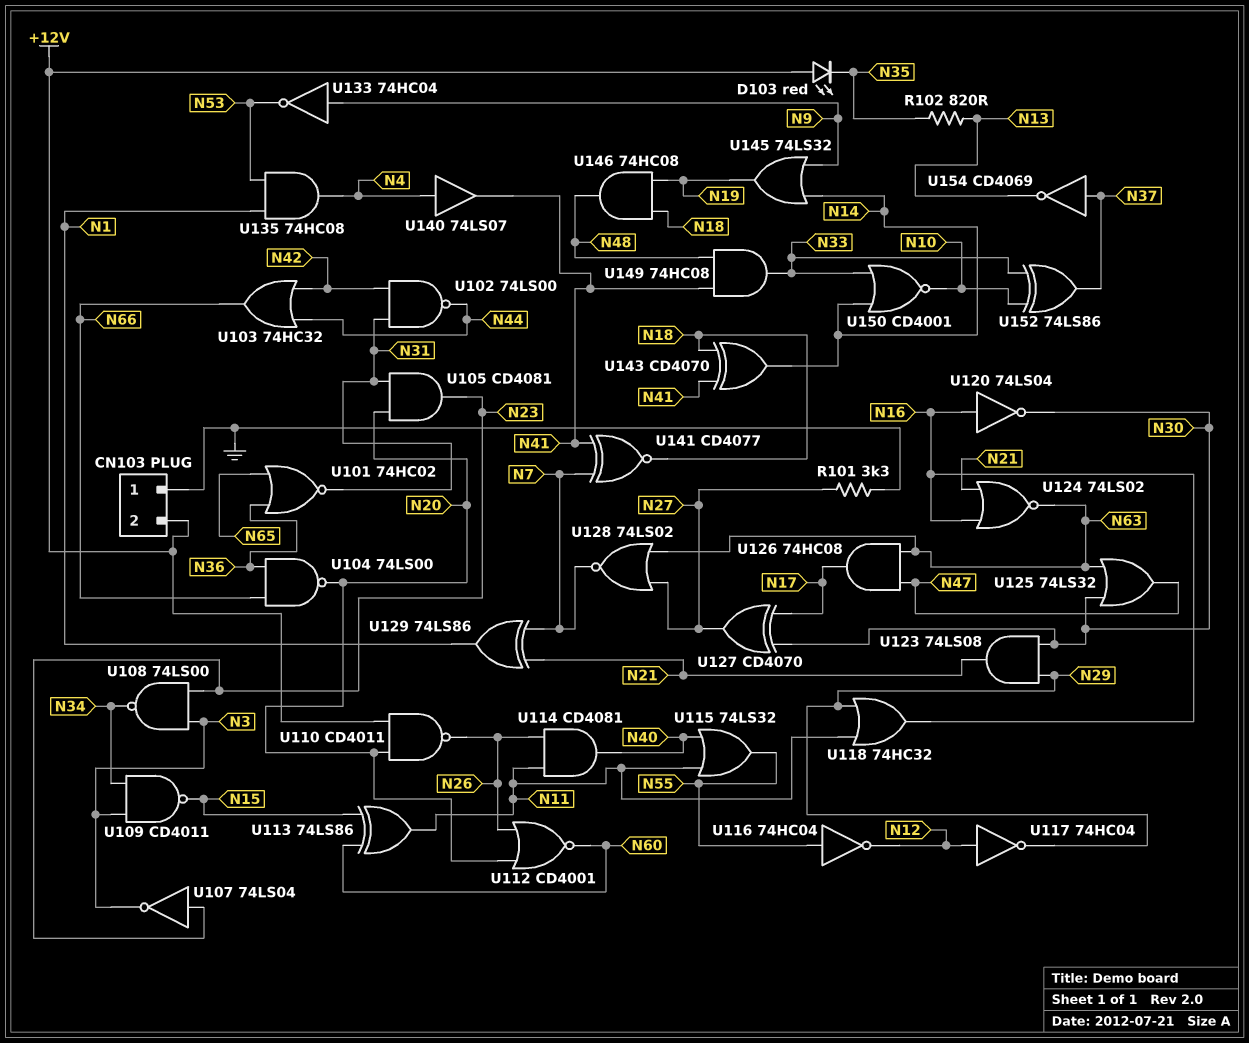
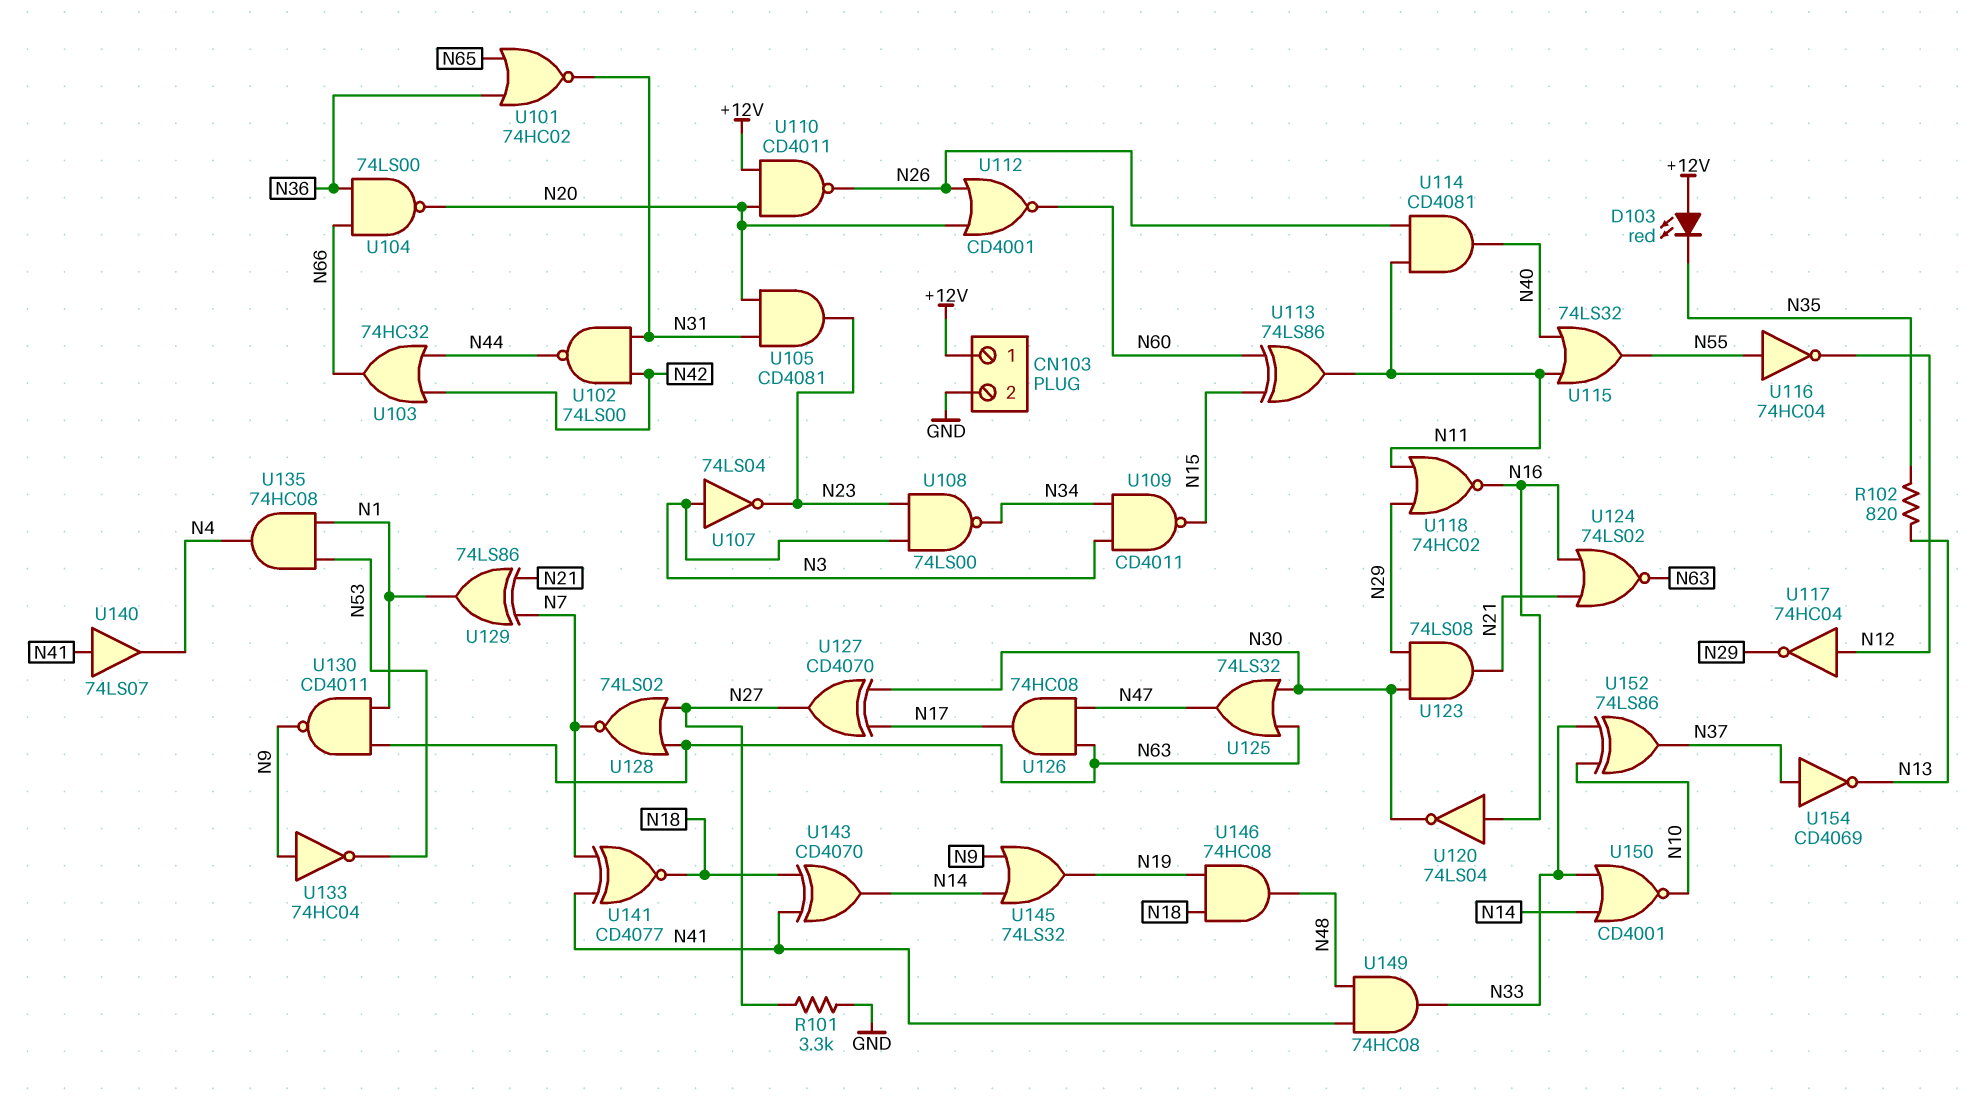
CN103 pin 1: GND -> +12V
CN103 pin 2: +12V -> GND
U107: NOT 74LS04 (in N23, out N3) -> NOT 74LS04 (in N3, out N23)
U118: OR 74HC32 (in N11, in N29, out N16) -> NOR 74HC02 (in N11, in N29, out N16)
U130: none -> NAND CD4011 (in N1, in N63, out N9)
U140: buffer 74LS07 (in N4, out N41) -> buffer 74LS07 (in N41, out N4)

